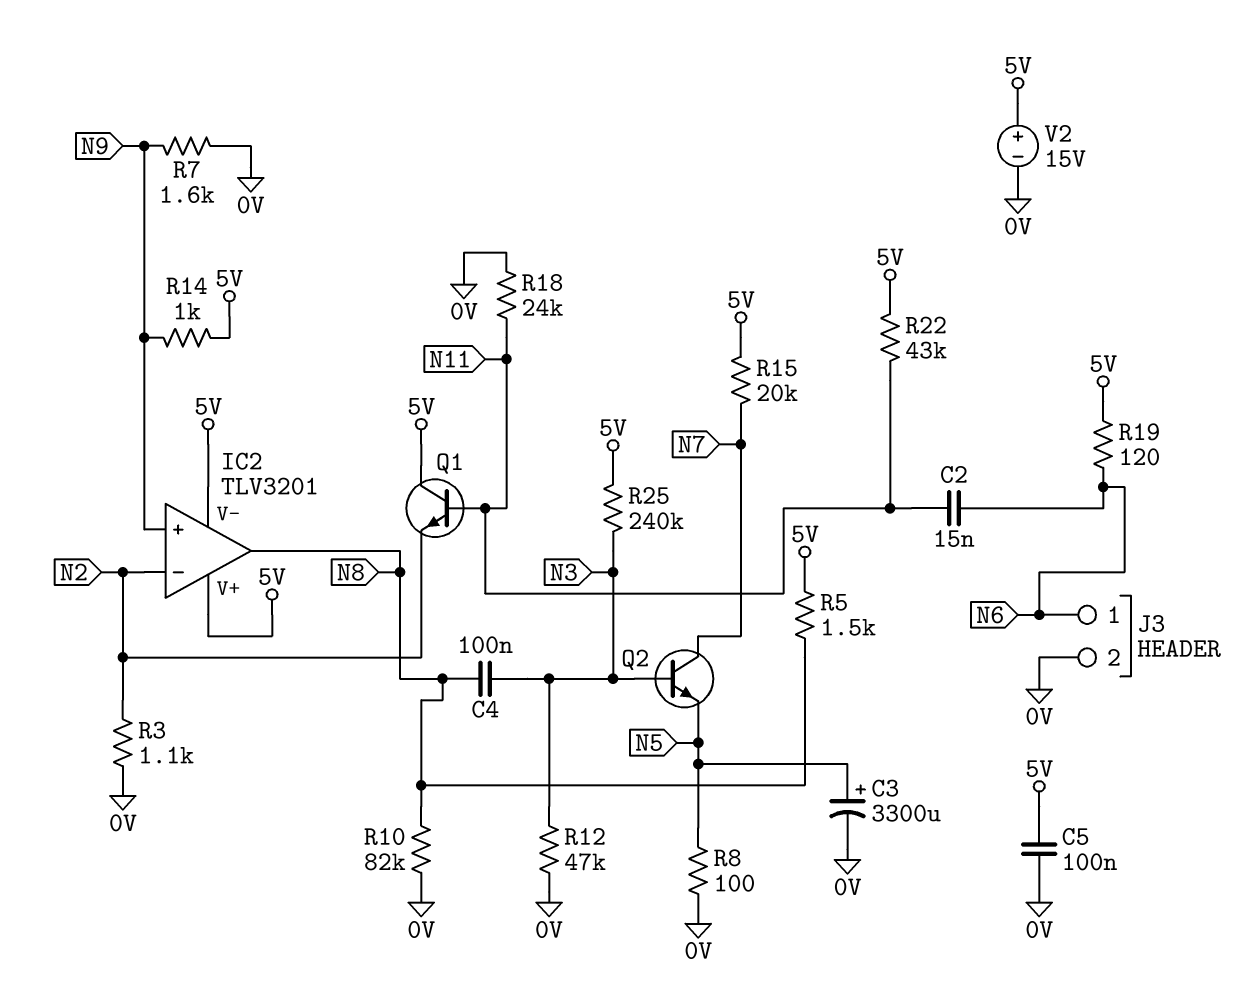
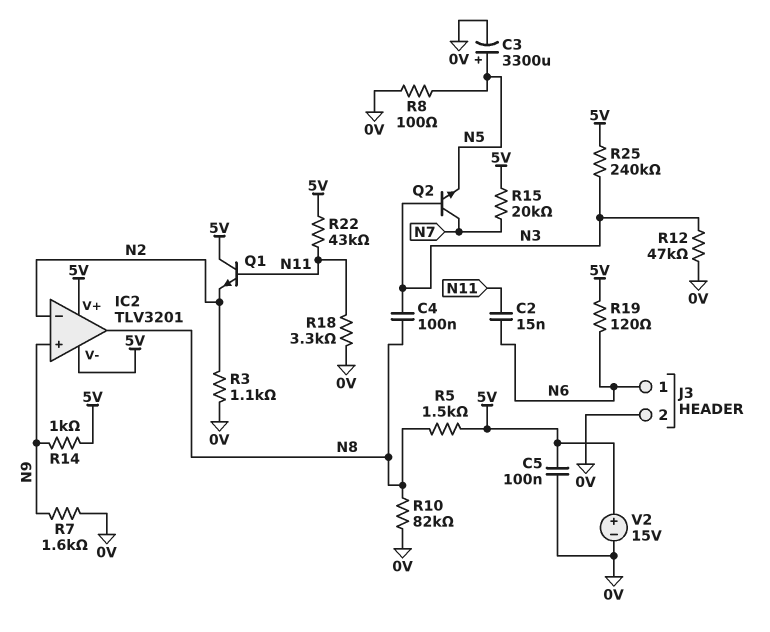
R18: 24k (0V, N11) -> 3.3k (0V, N11)

